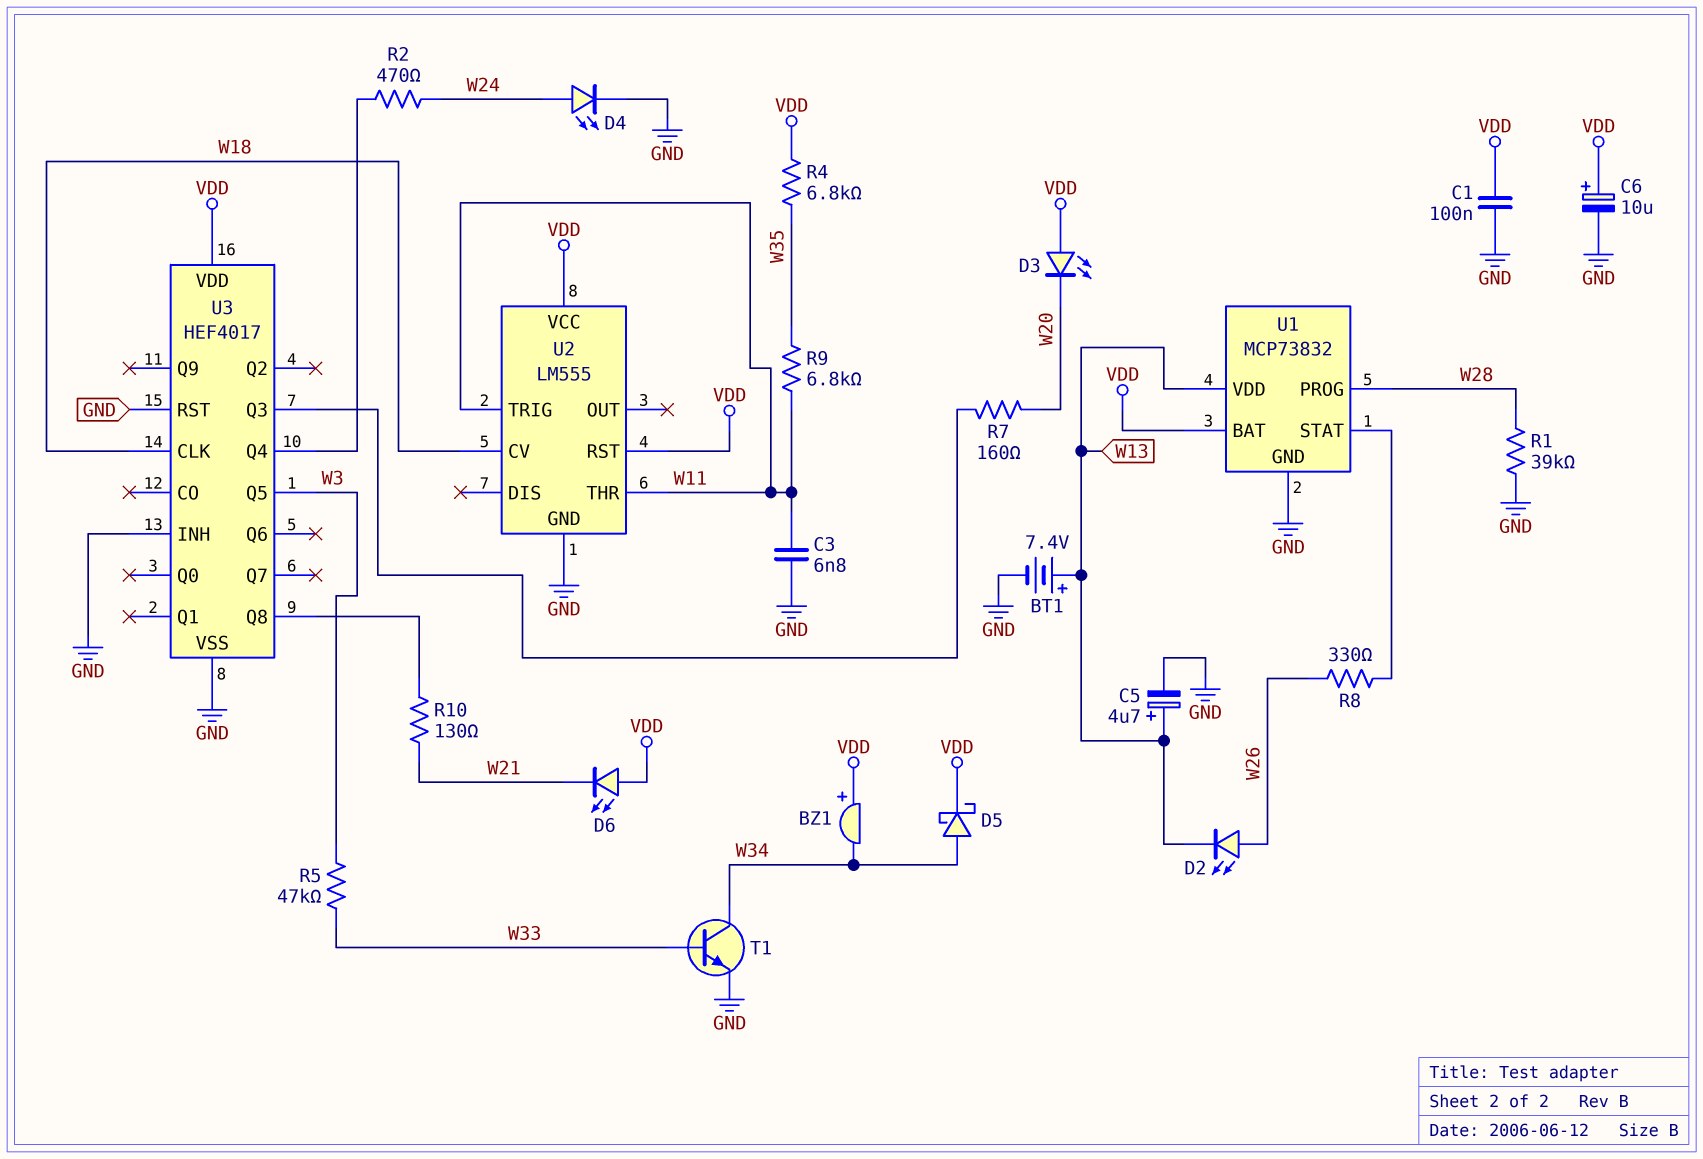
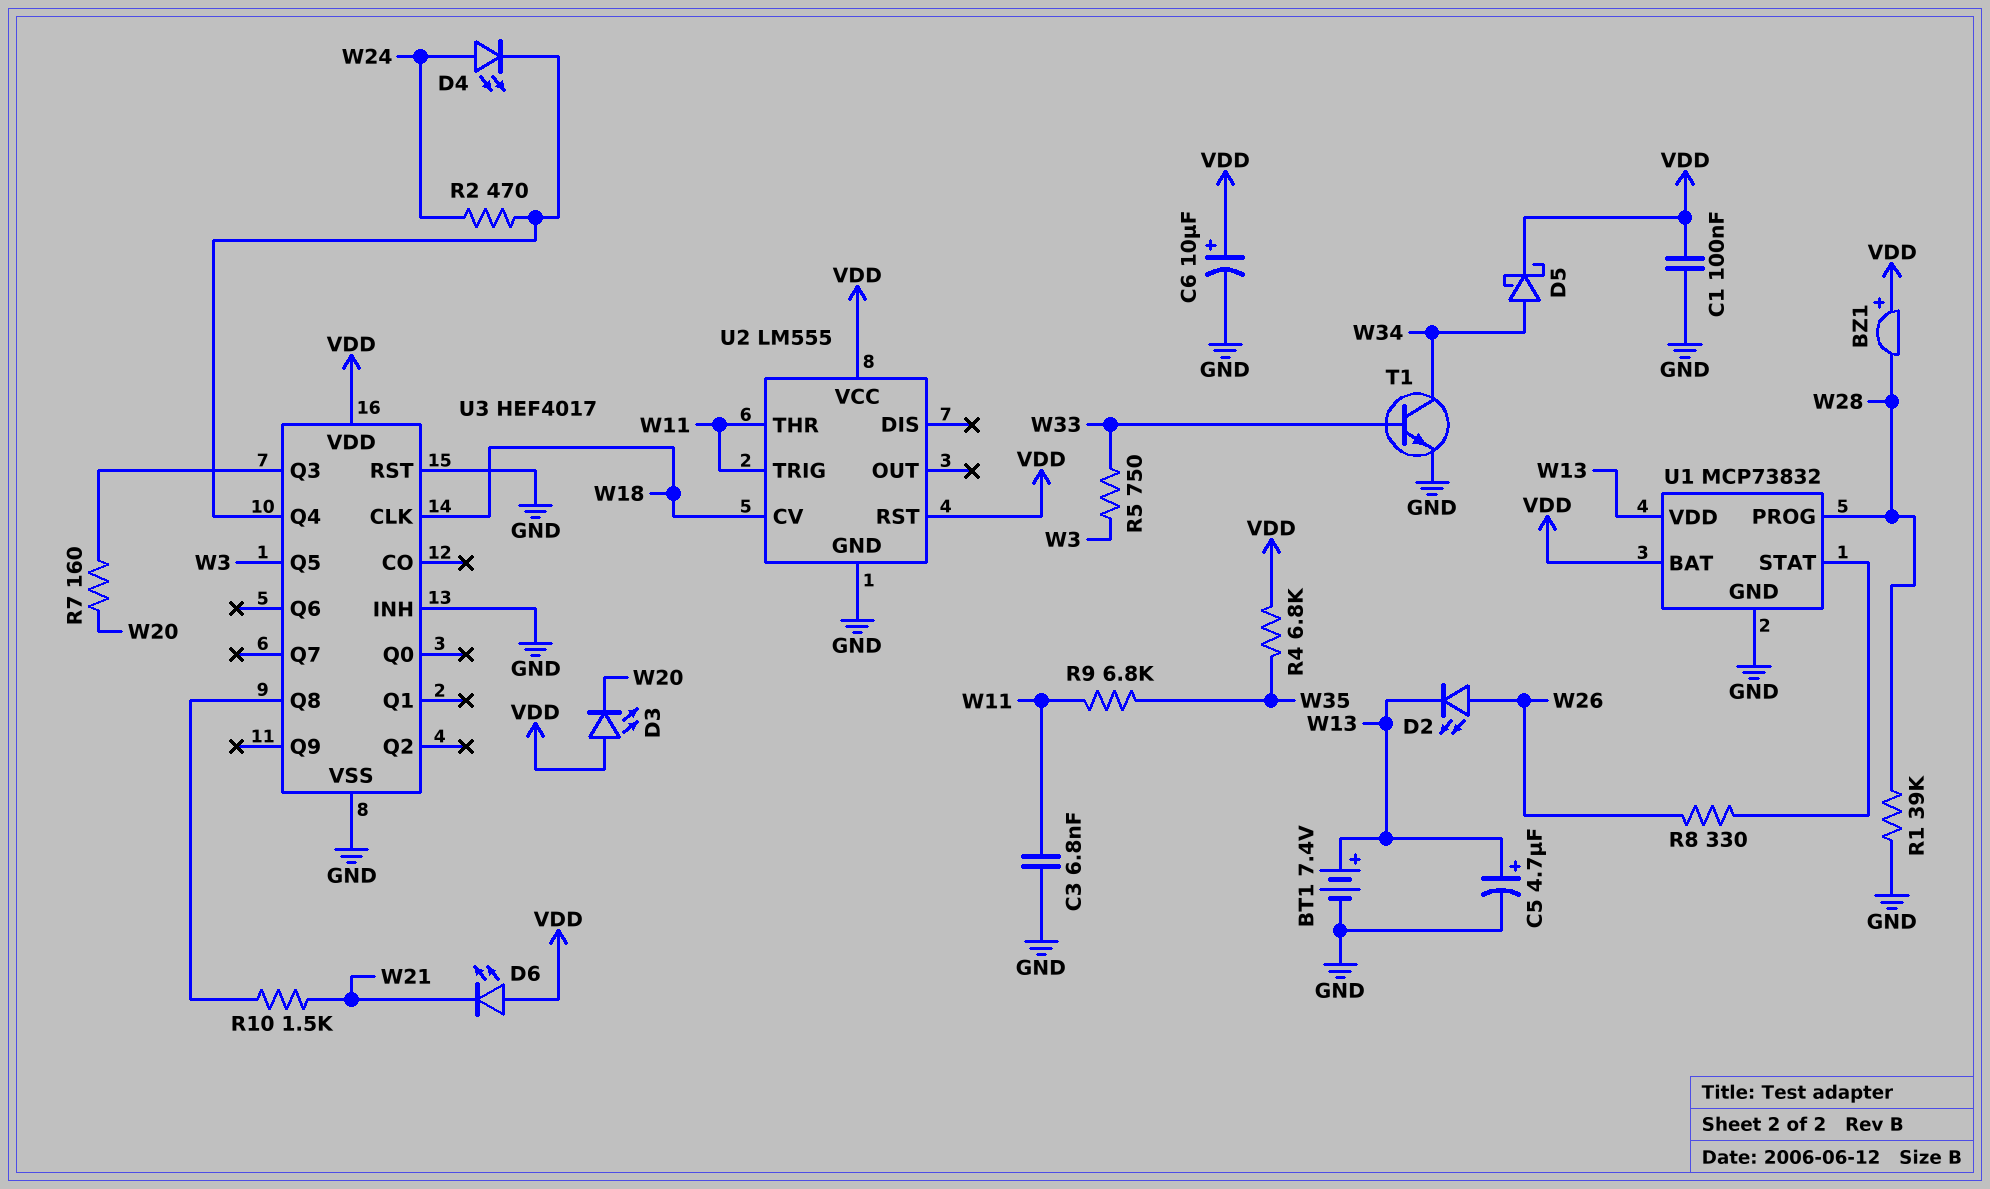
BZ1: buzzer (plus VDD, minus W34) -> buzzer (plus VDD, minus W28)
D4: LED (A W24, K GND) -> LED (A W24, K U3/Q4)
R5: 47k (W3, W33) -> 750 (W3, W33)
R10: 130 (U3/Q8, W21) -> 1.5k (U3/Q8, W21)

